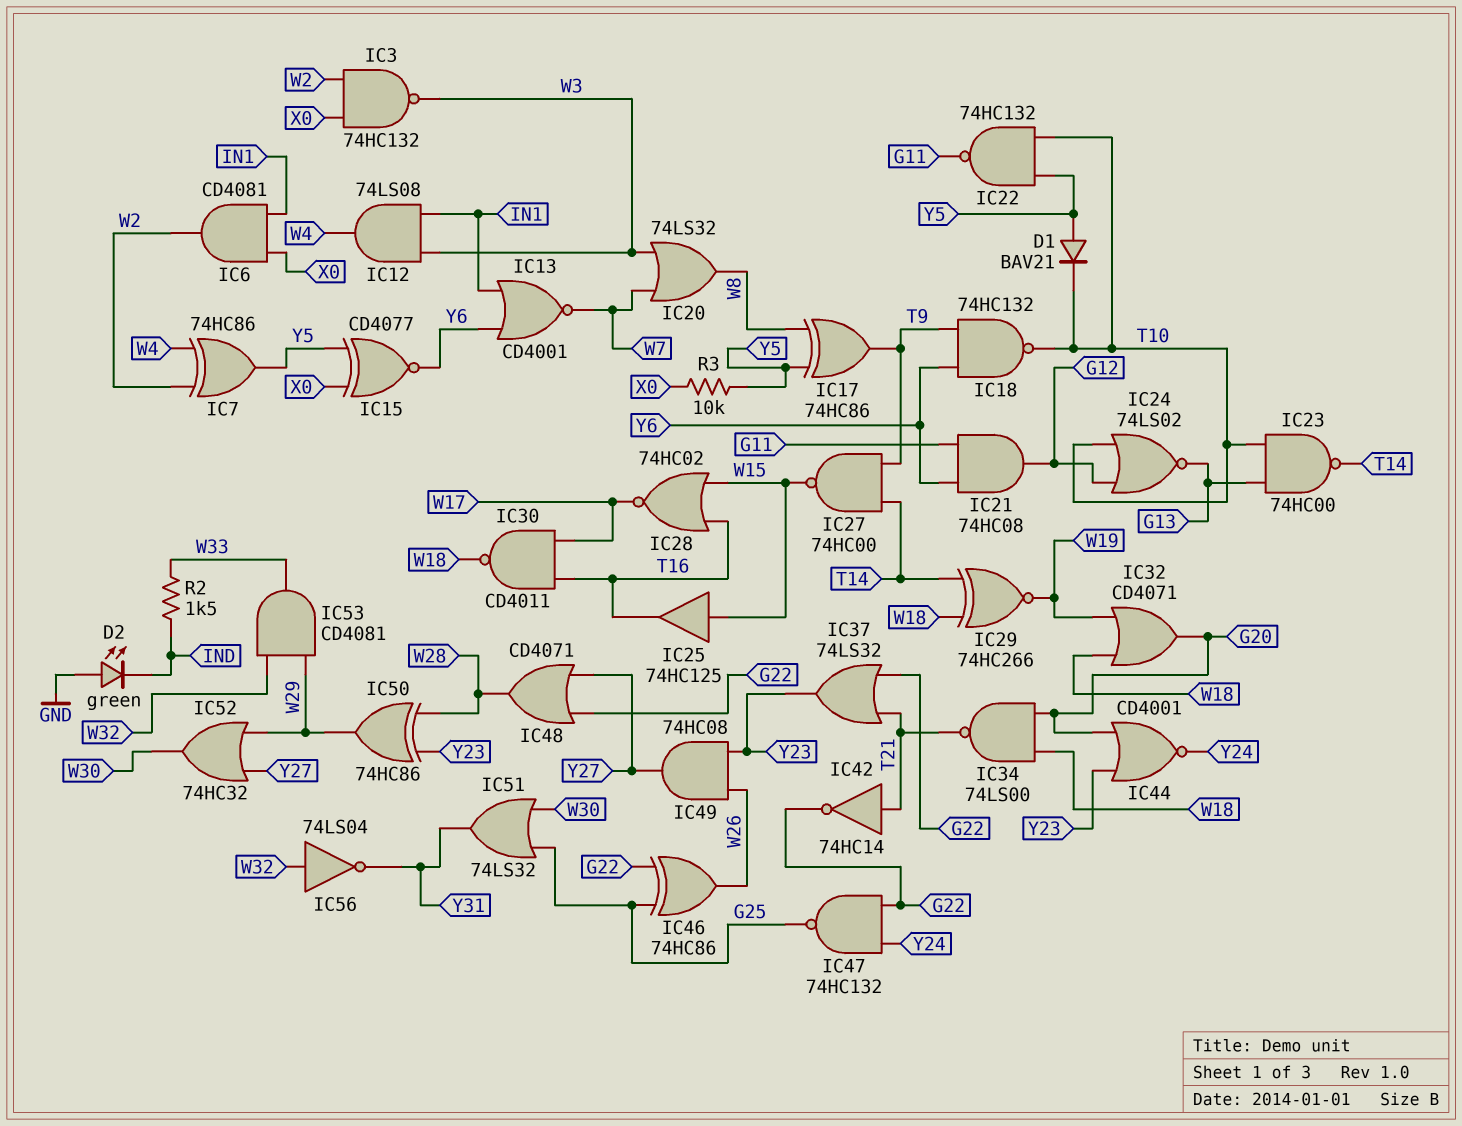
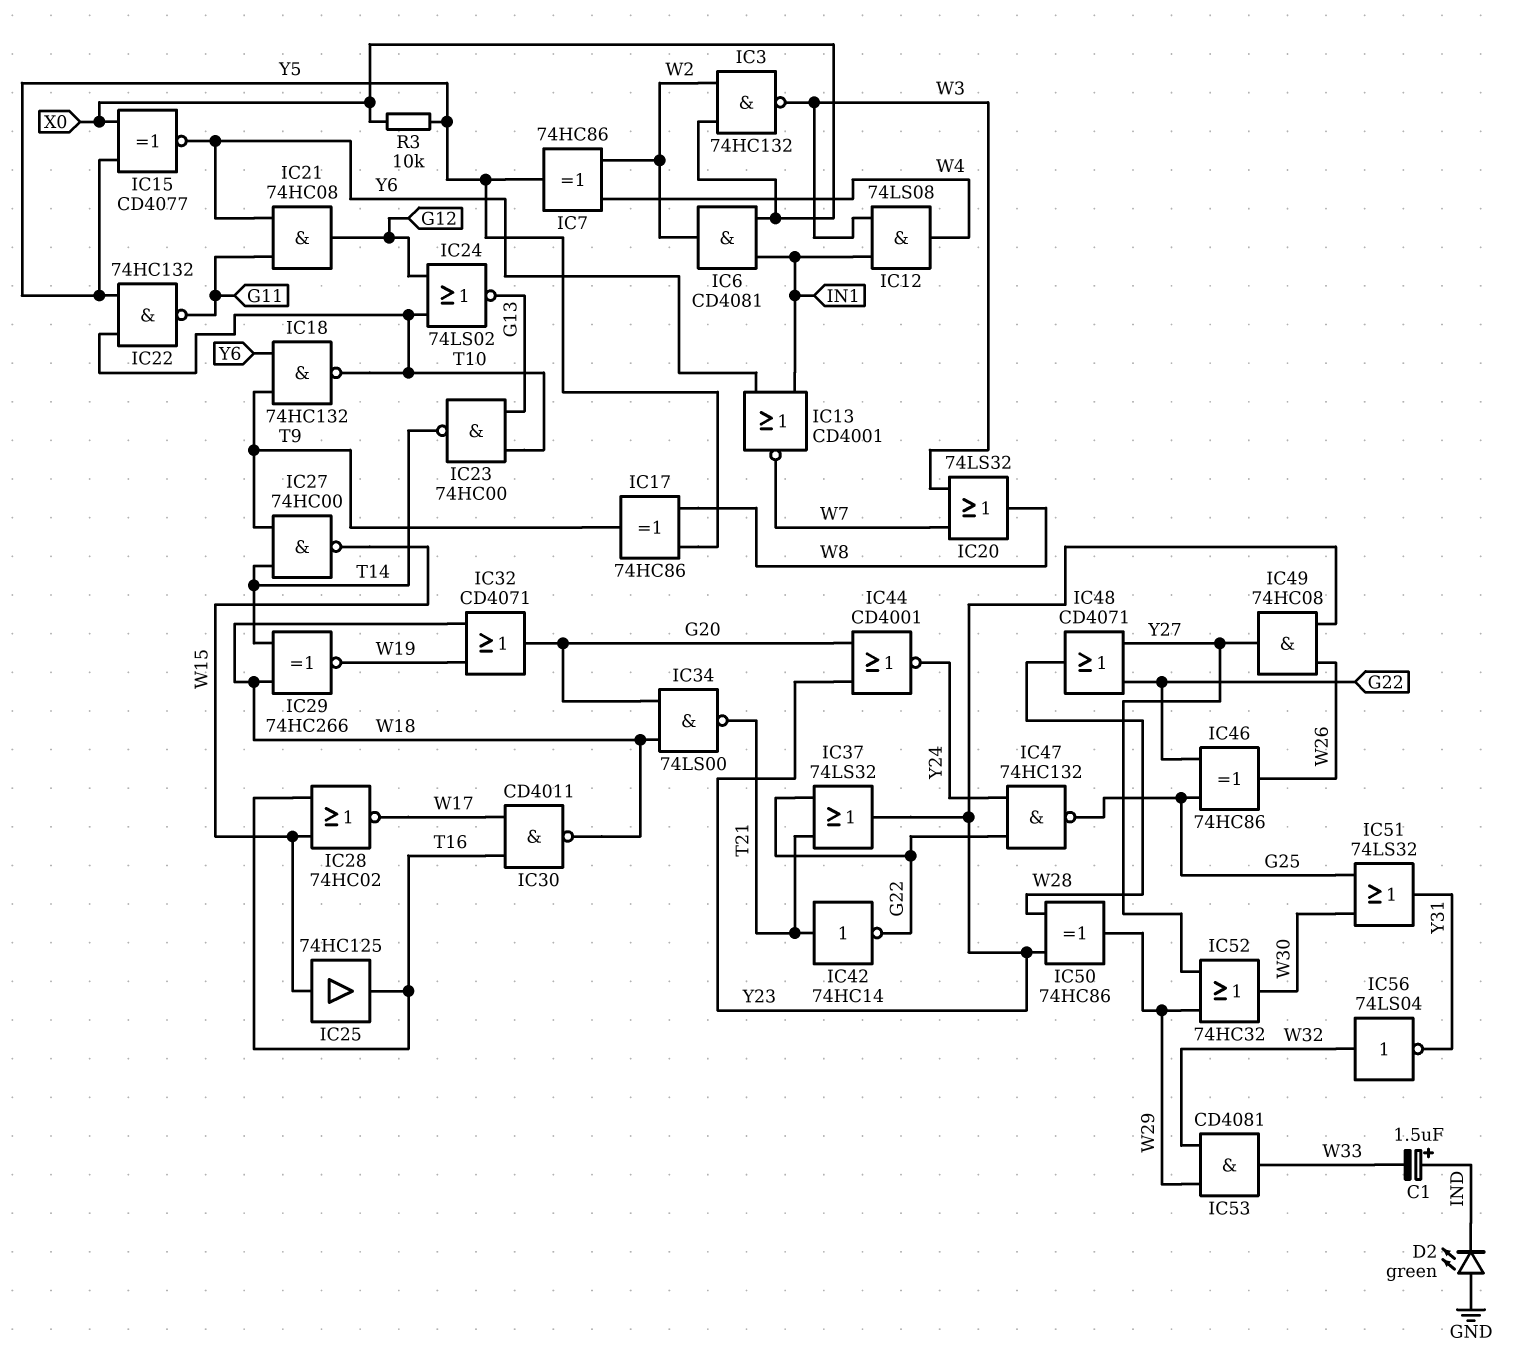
C1: none -> 1.5uF (plus IND, minus W33)
D1: diode BAV21 (A Y5, K T10) -> none
R2: 1.5k (IND, W33) -> none

